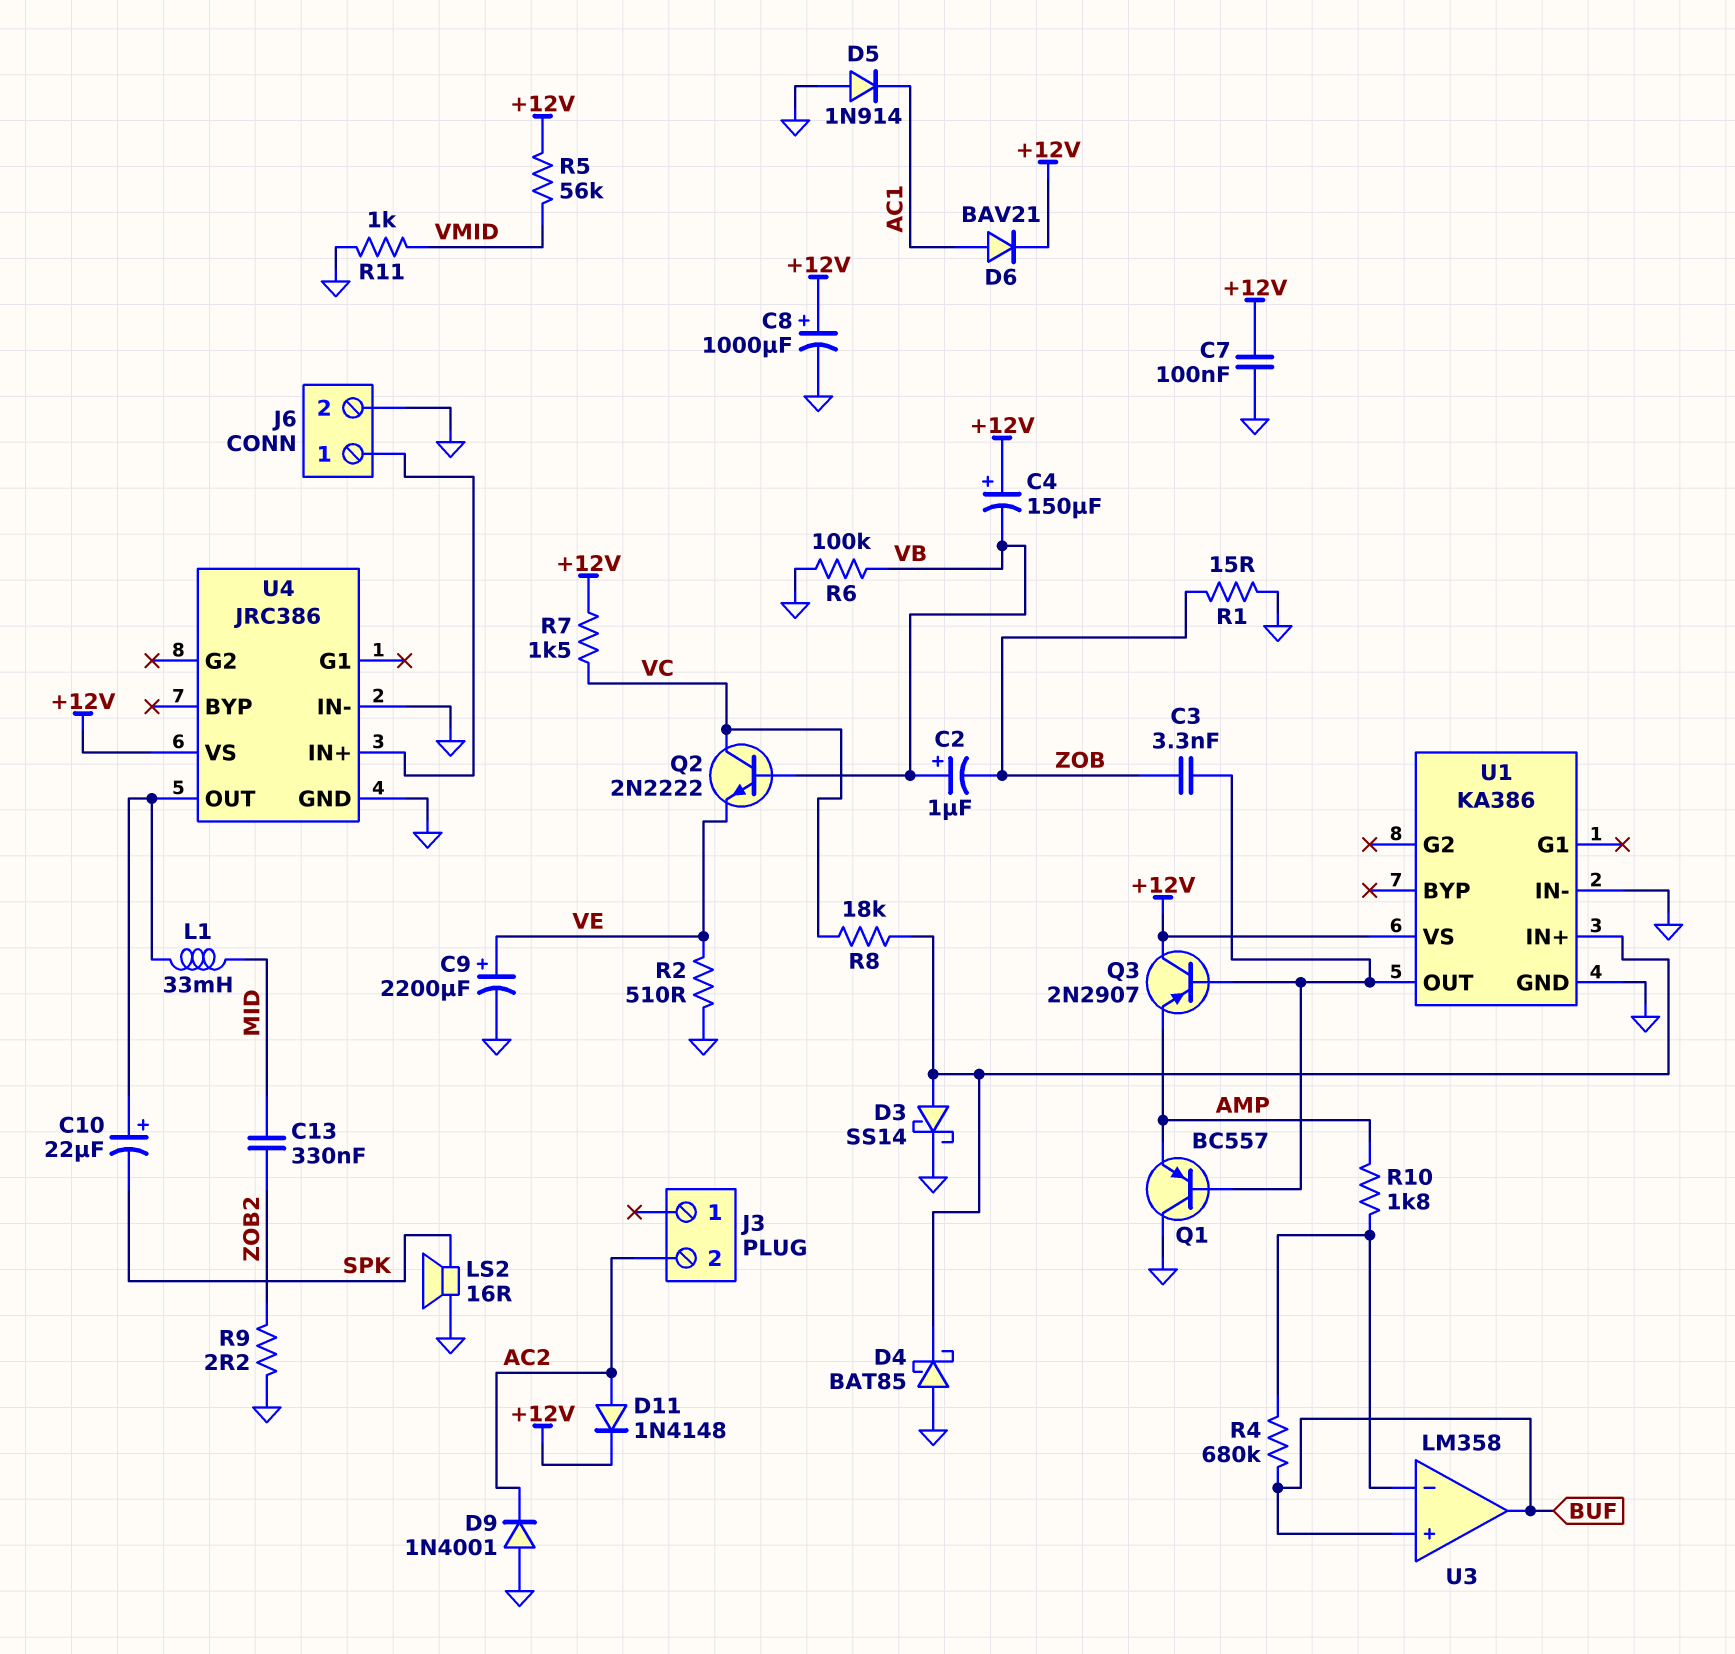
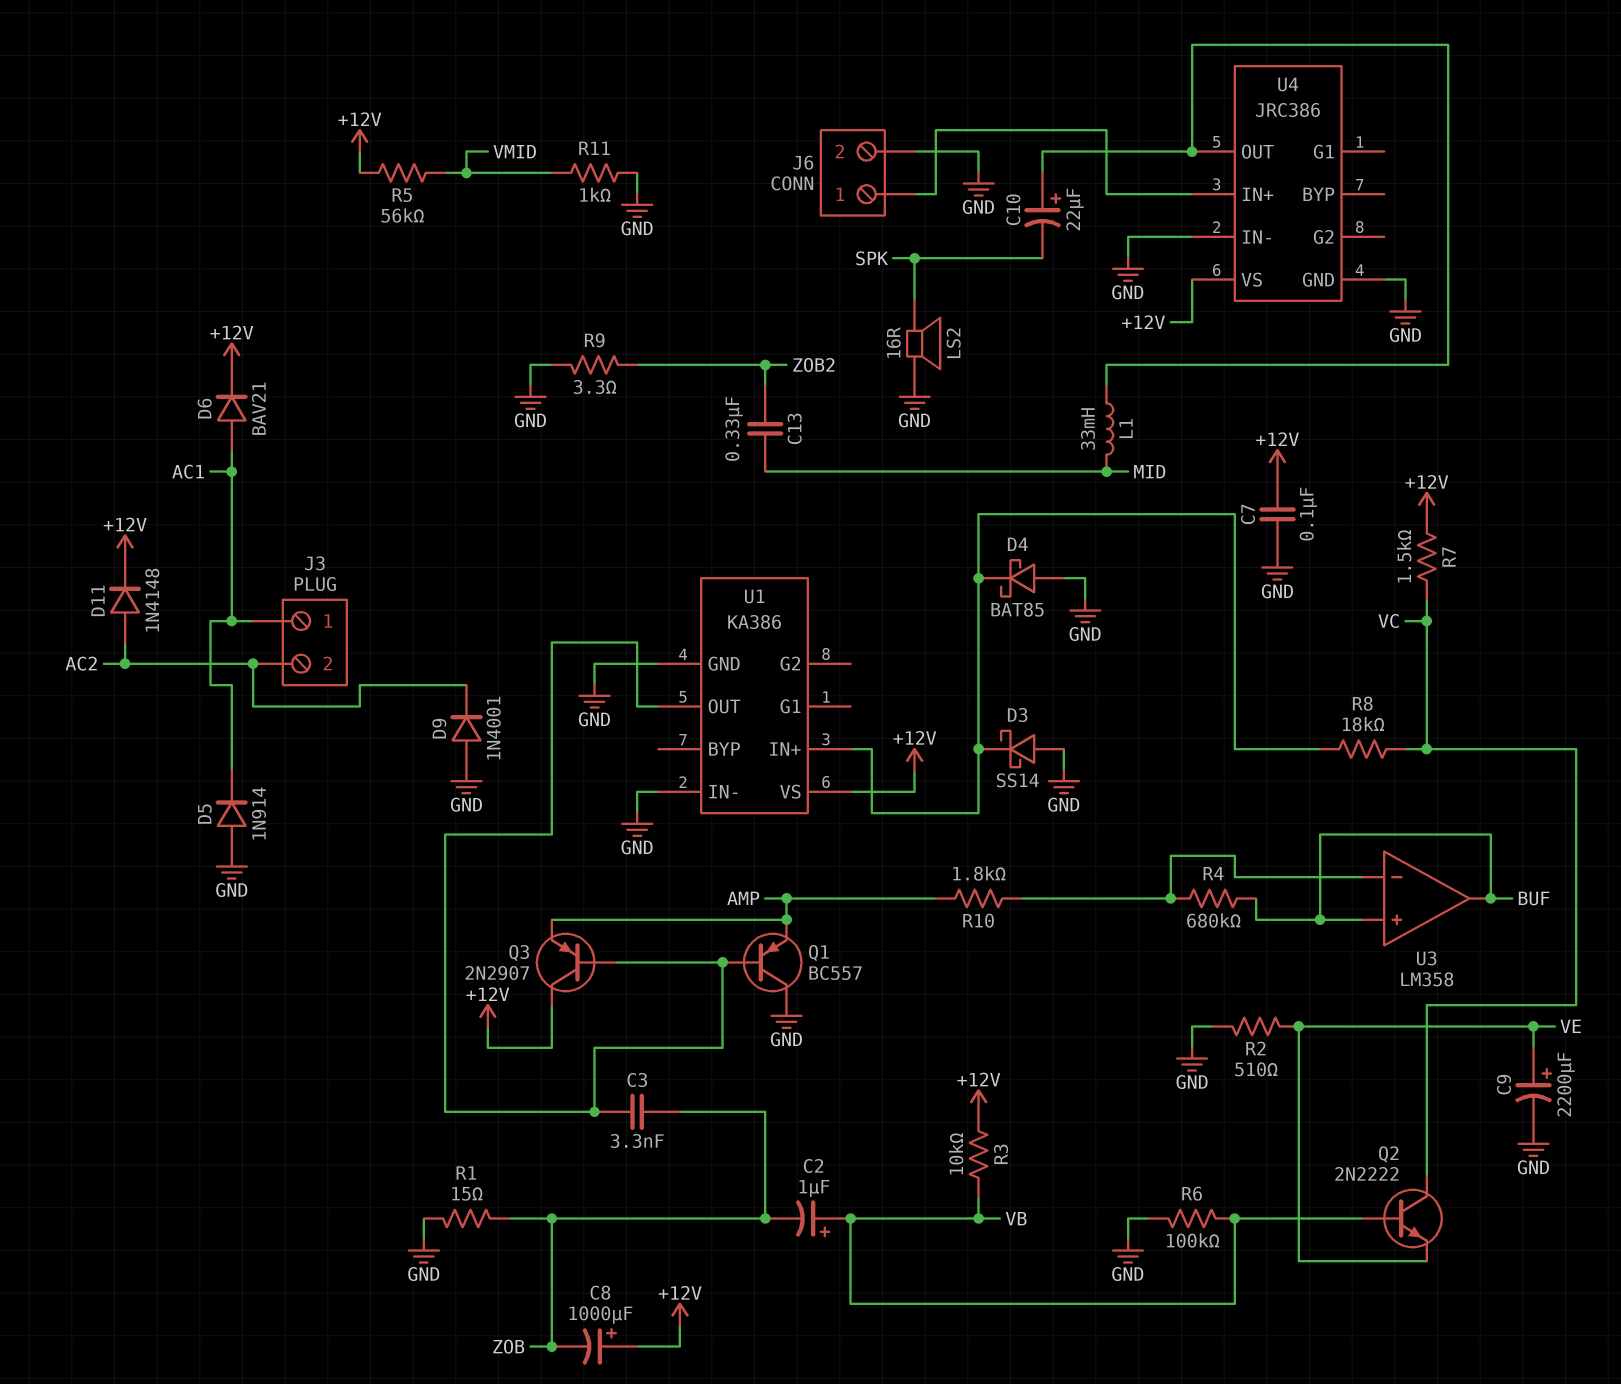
C4: 150uF (plus +12V, minus VB) -> none
C8: 1000uF (plus +12V, minus GND) -> 1000uF (plus +12V, minus ZOB)
D3: schottky SS14 (A U1/IN+, K GND) -> schottky SS14 (A GND, K U1/IN+)
J3 pin 1: none -> AC1
R3: none -> 10k (+12V, VB)
R9: 2.2 (GND, ZOB2) -> 3.3 (GND, ZOB2)

